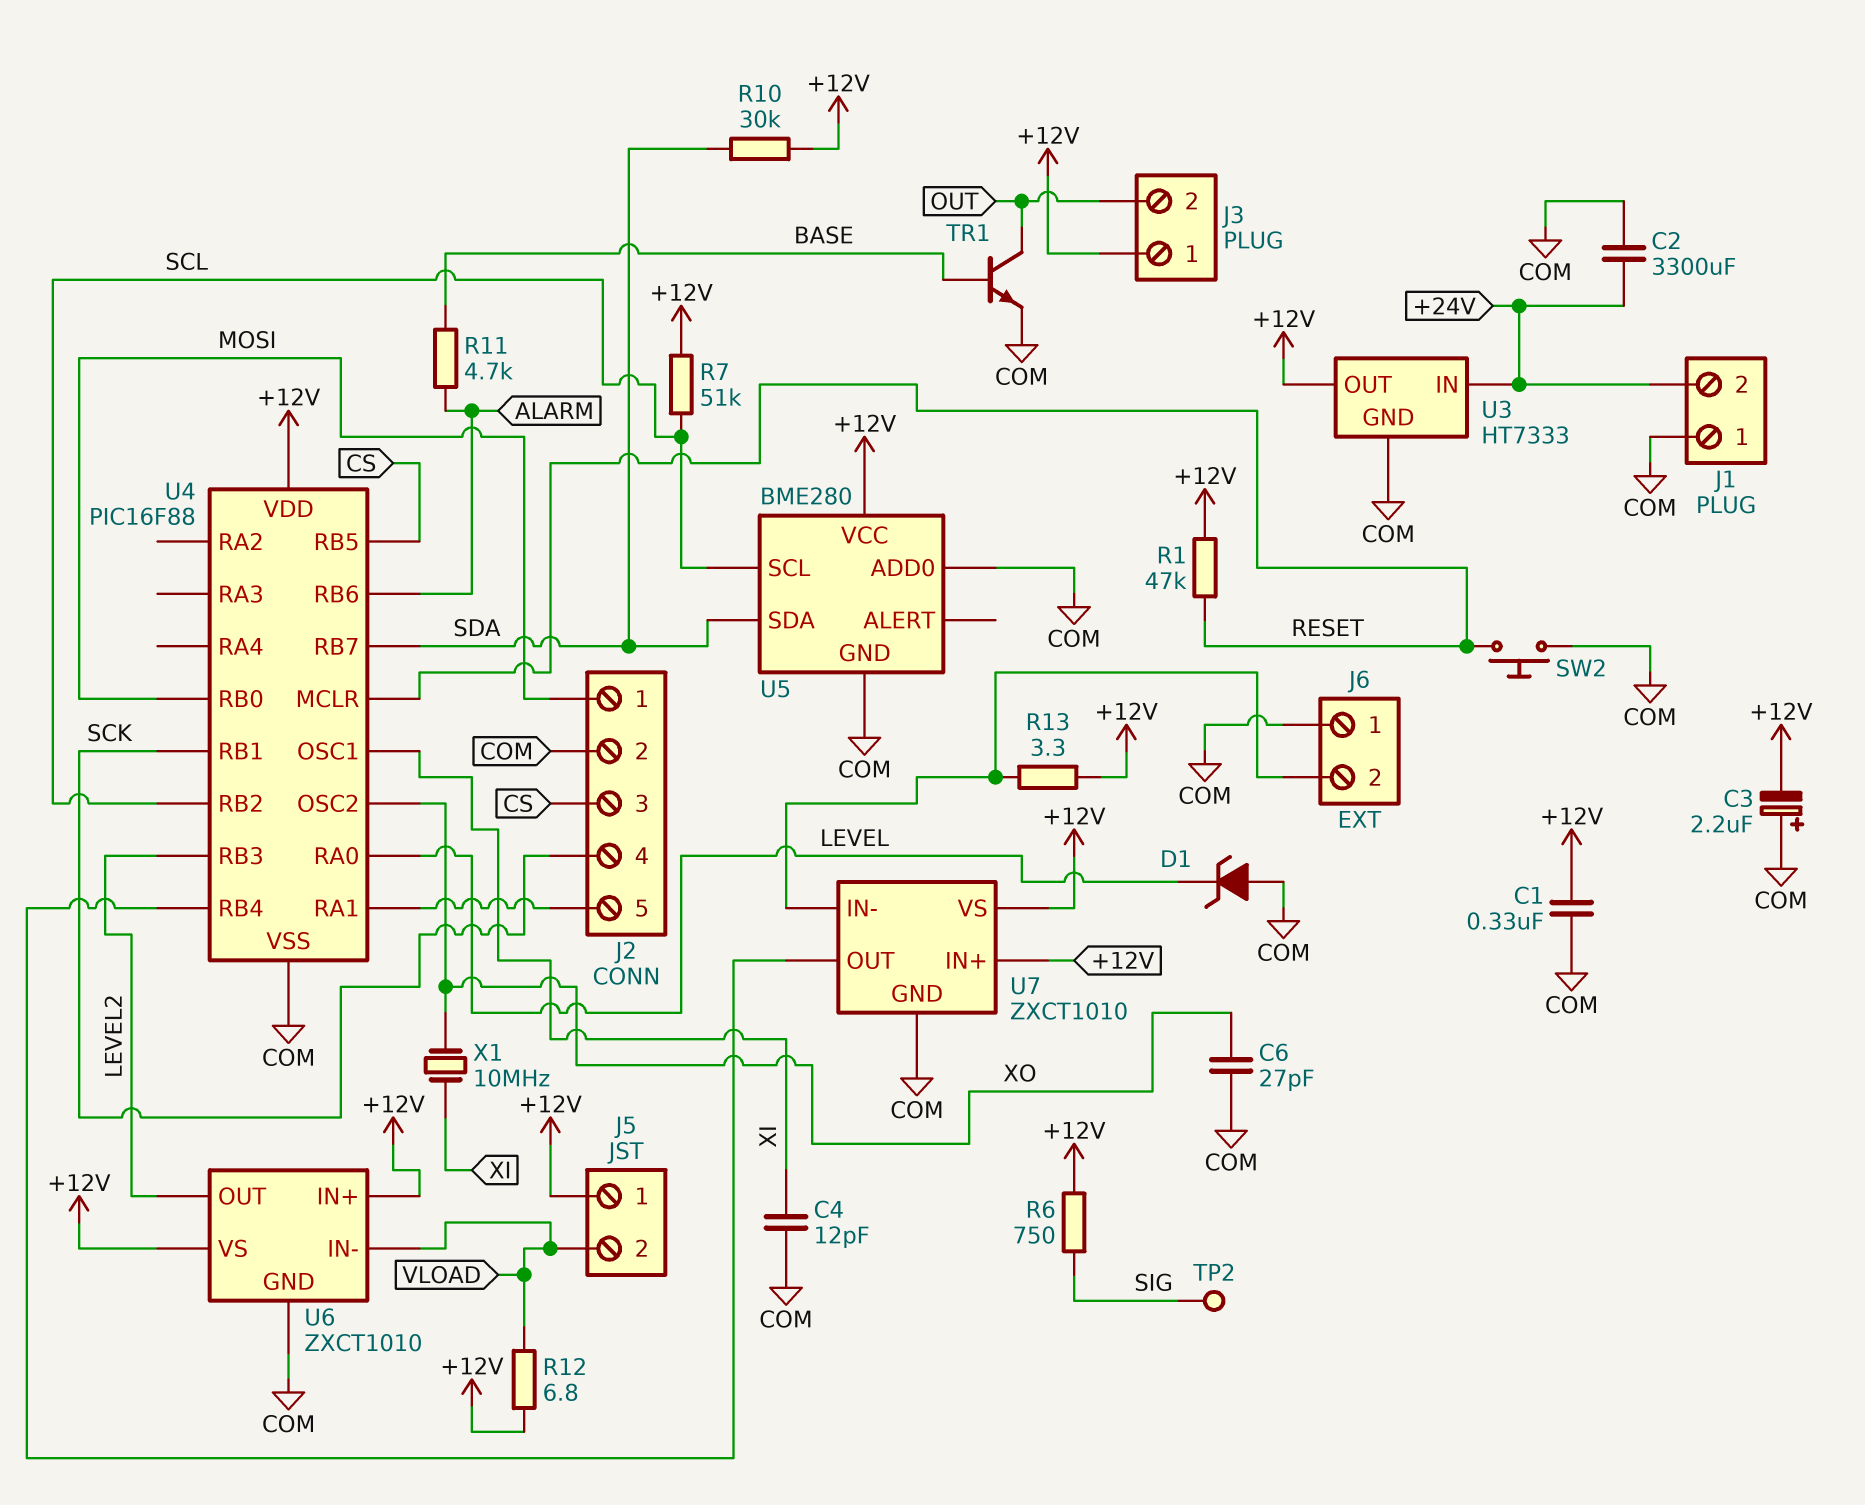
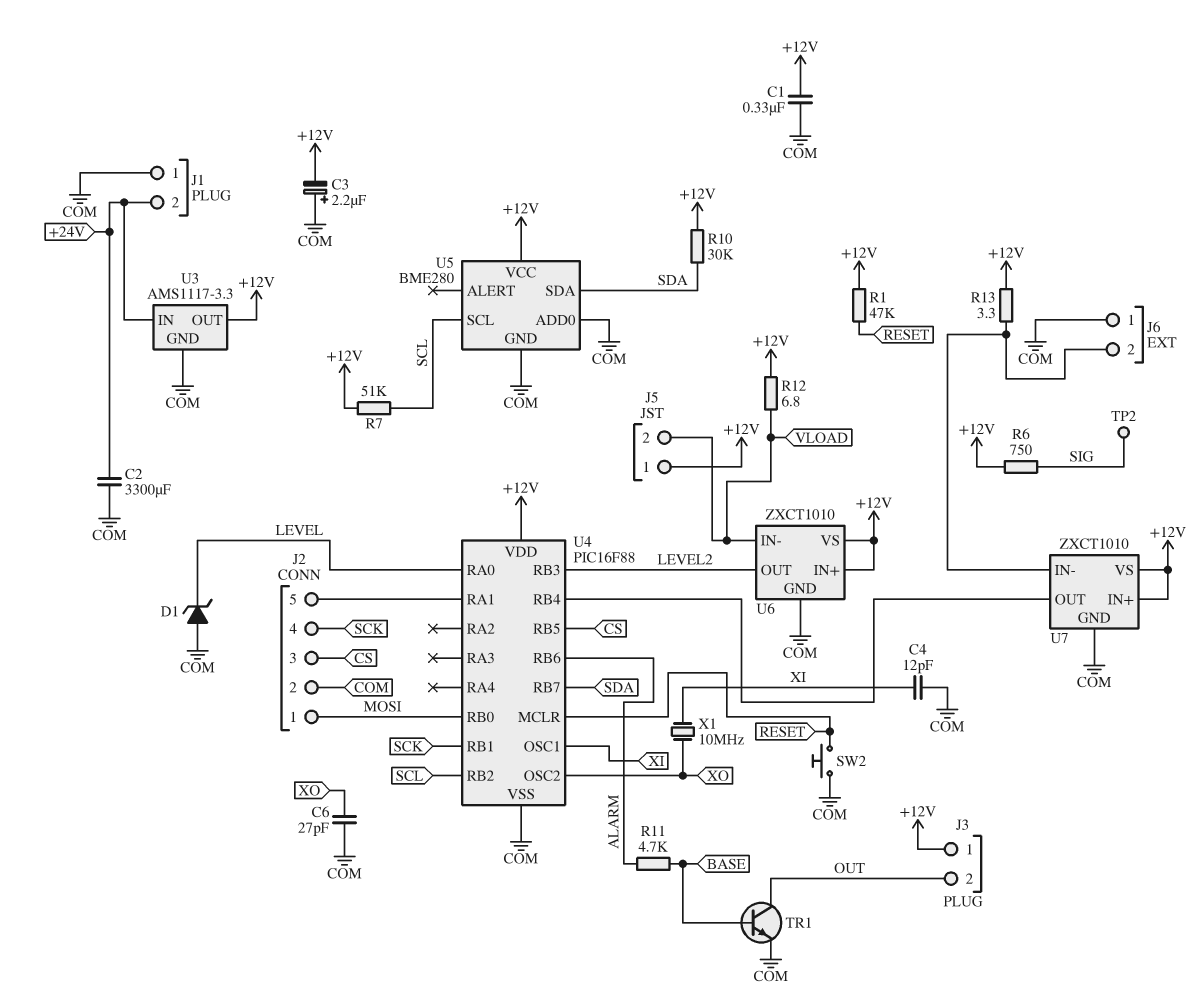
U3: HT7333 -> AMS1117-3.3

